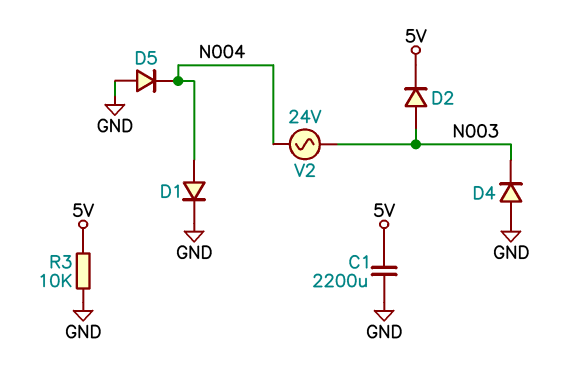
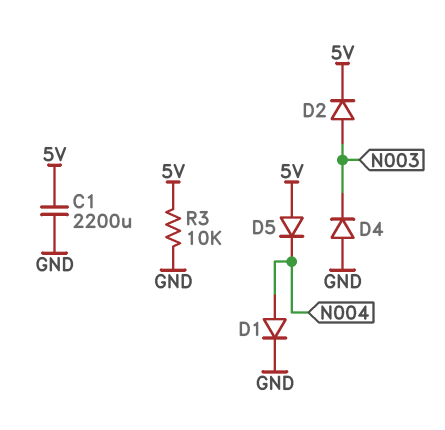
D5: diode (A GND, K N004) -> diode (A 5V, K N004)
V2: AC 24V (N003, N004) -> none

